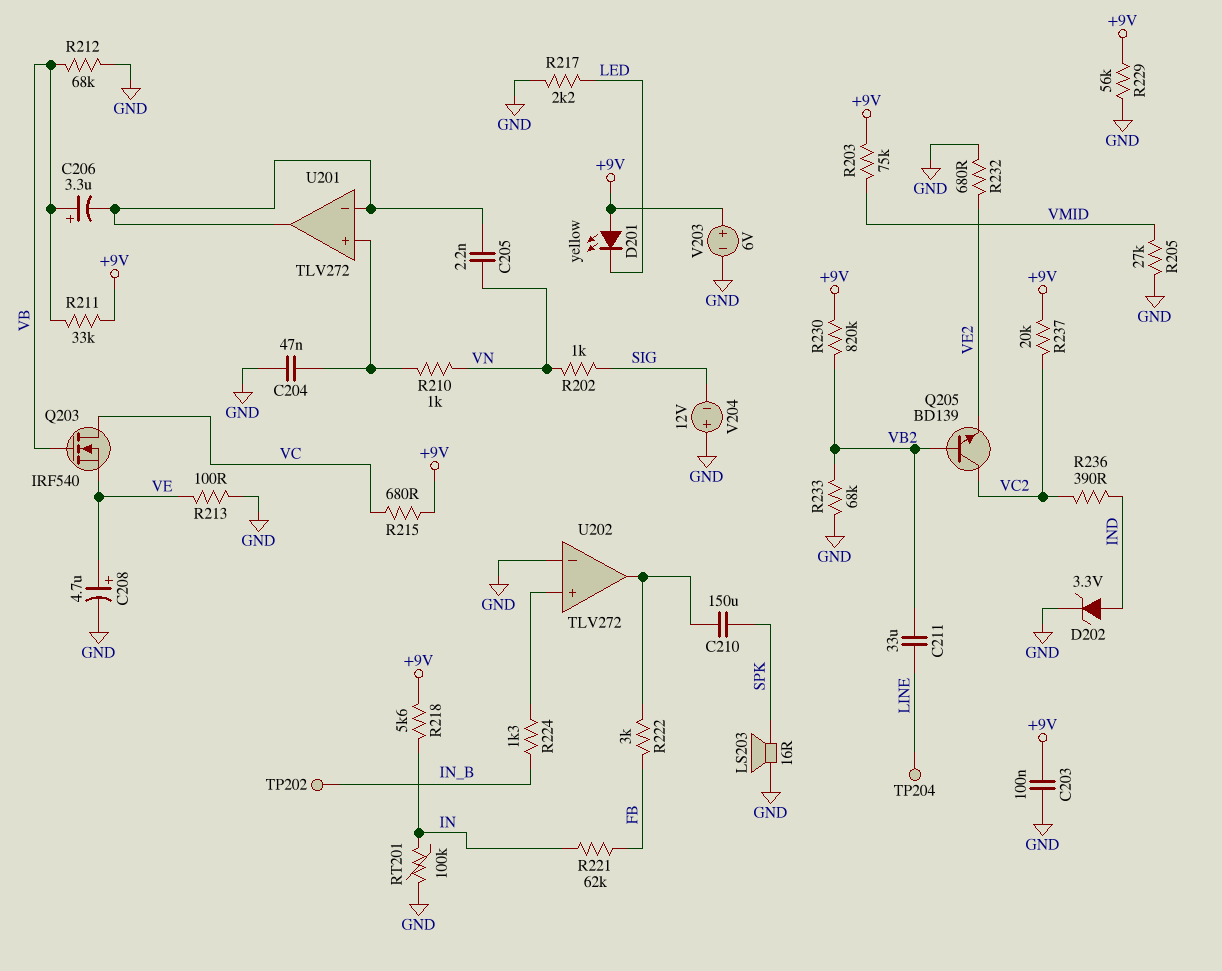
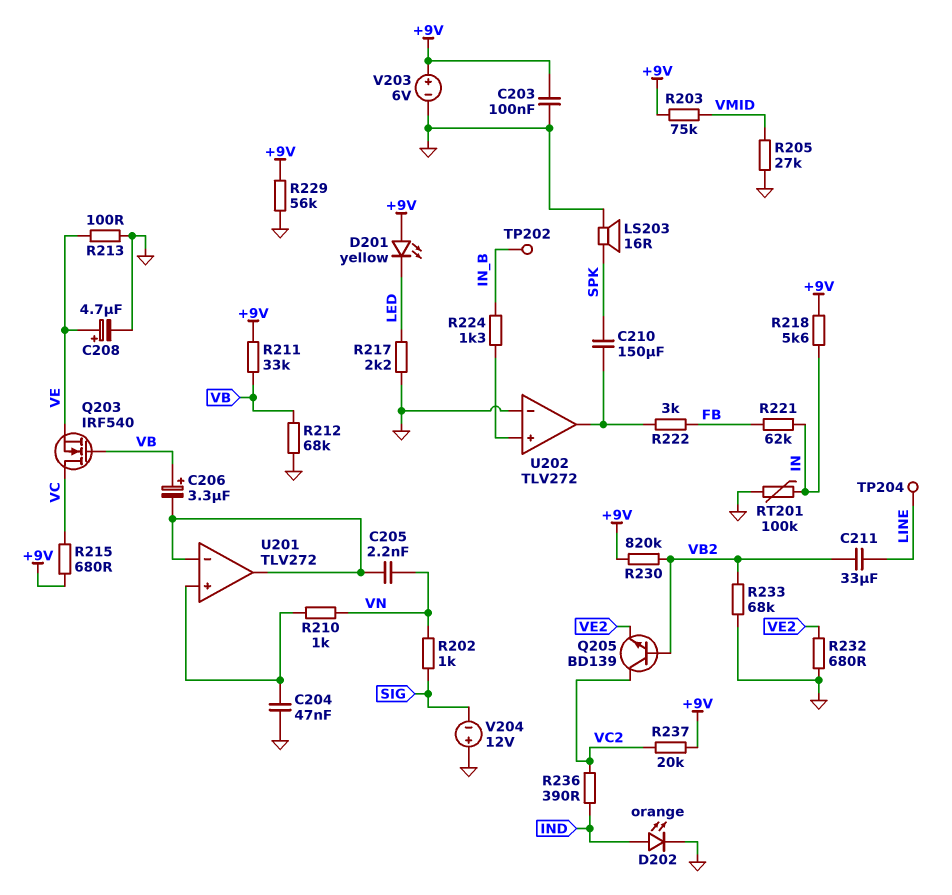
D202: zener 3.3V (A IND, K GND) -> LED orange (A IND, K GND)

